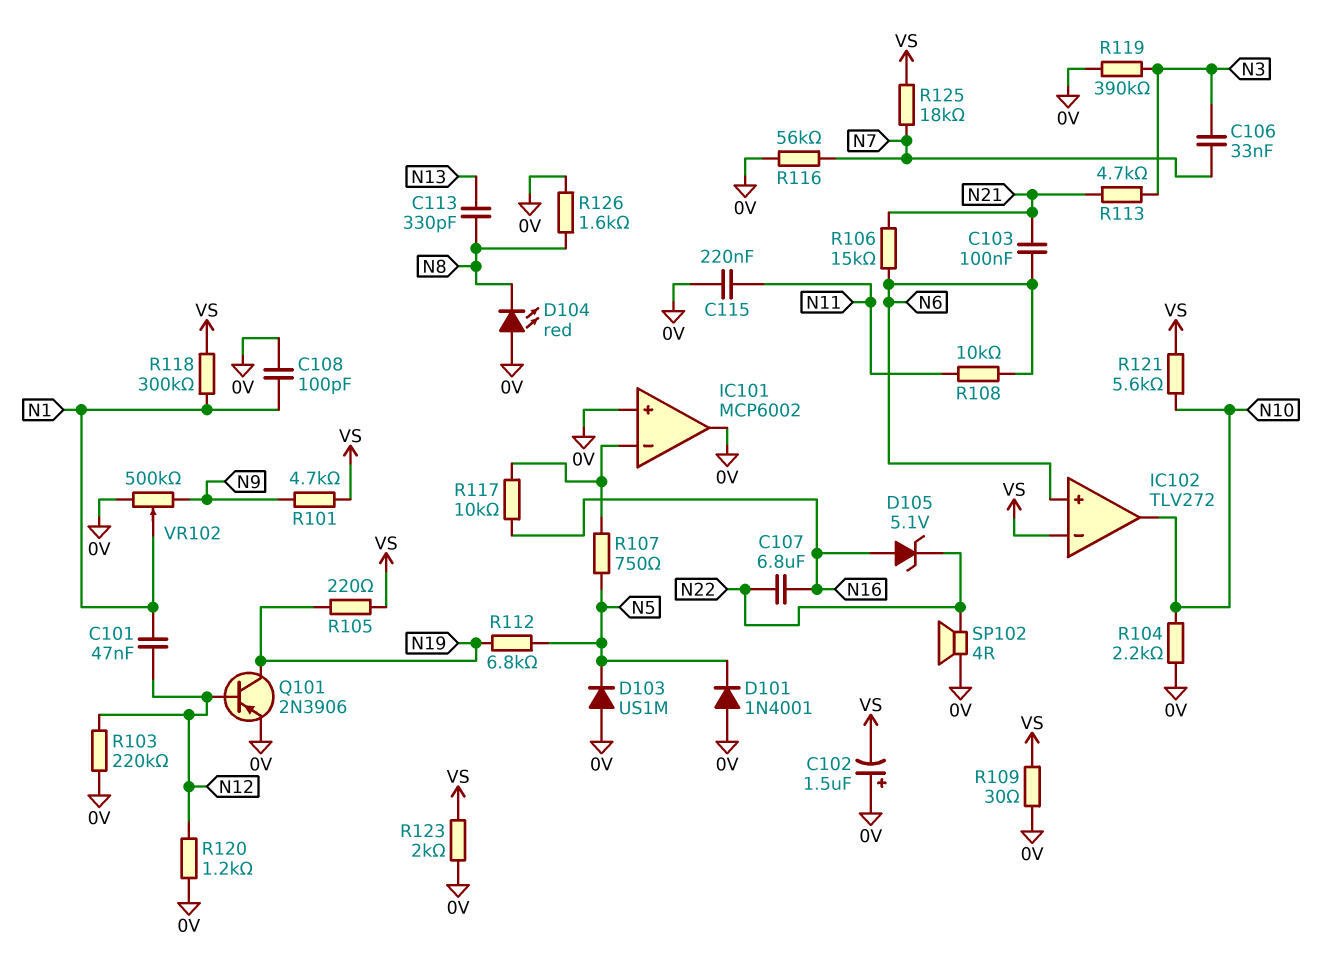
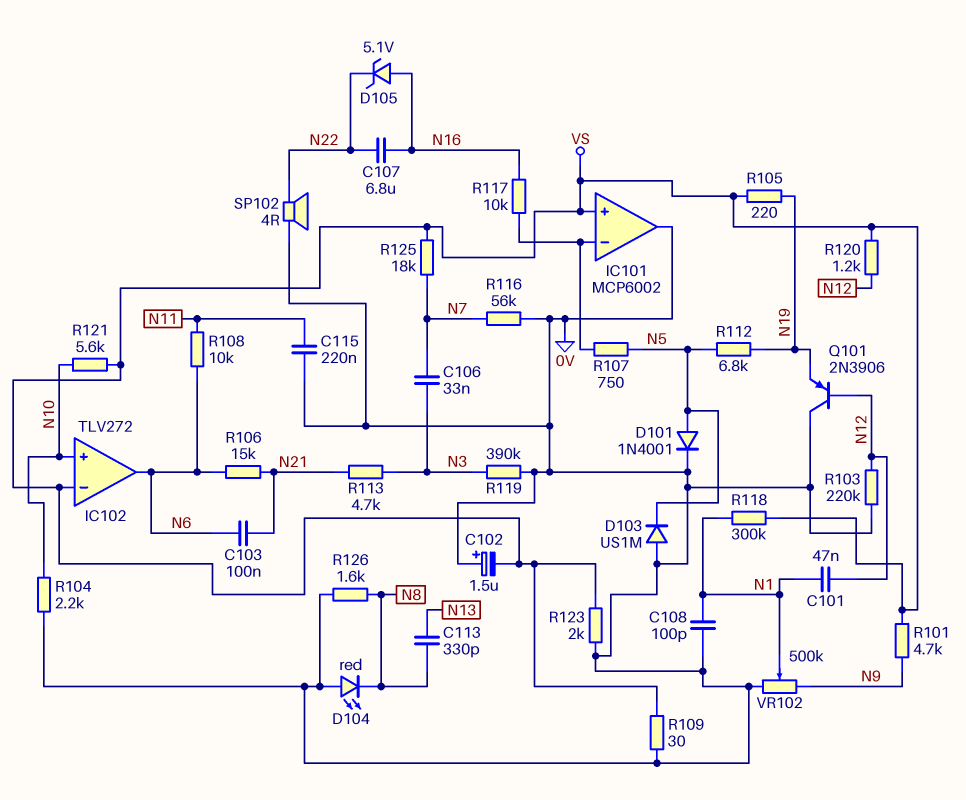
D101: diode 1N4001 (A 0V, K N5) -> diode 1N4001 (A N5, K 0V)
IC101 pin in+: 0V -> VS
IC102 pin in+: N6 -> N10
IC102 pin out: N10 -> N6
Q101: PNP 2N3906 (B N12, C N19, E 0V) -> PNP 2N3906 (B N12, C 0V, E N19)
R120: 1.2k (0V, N12) -> 1.2k (N12, VS)

